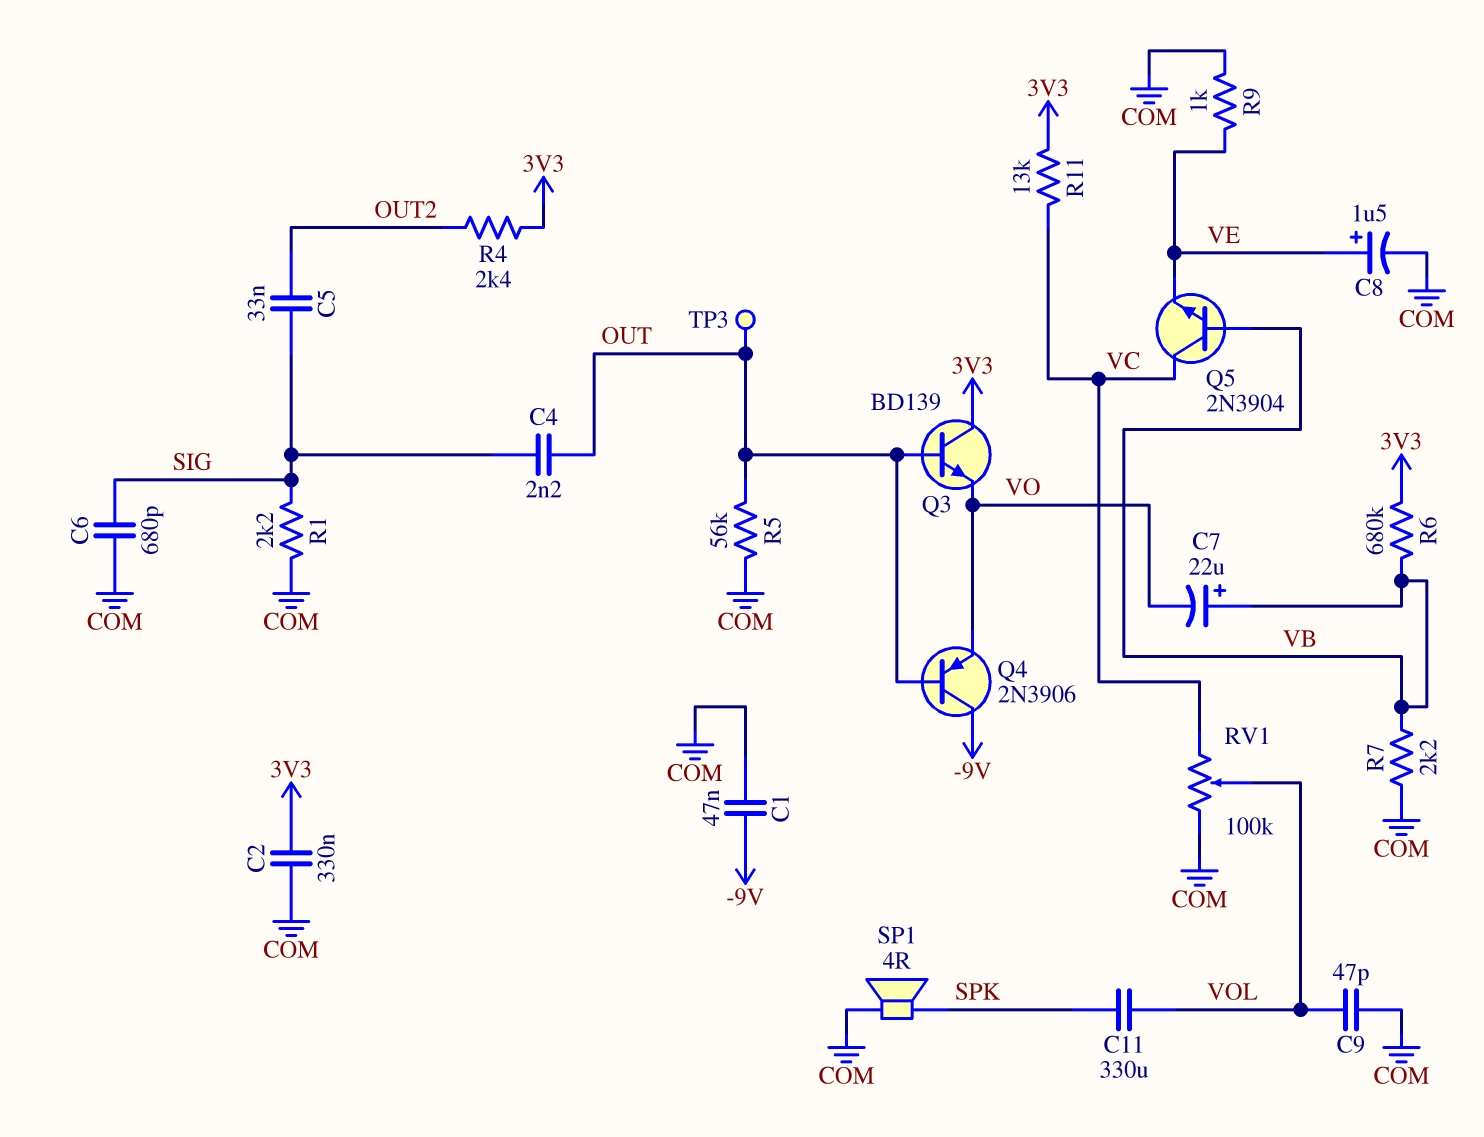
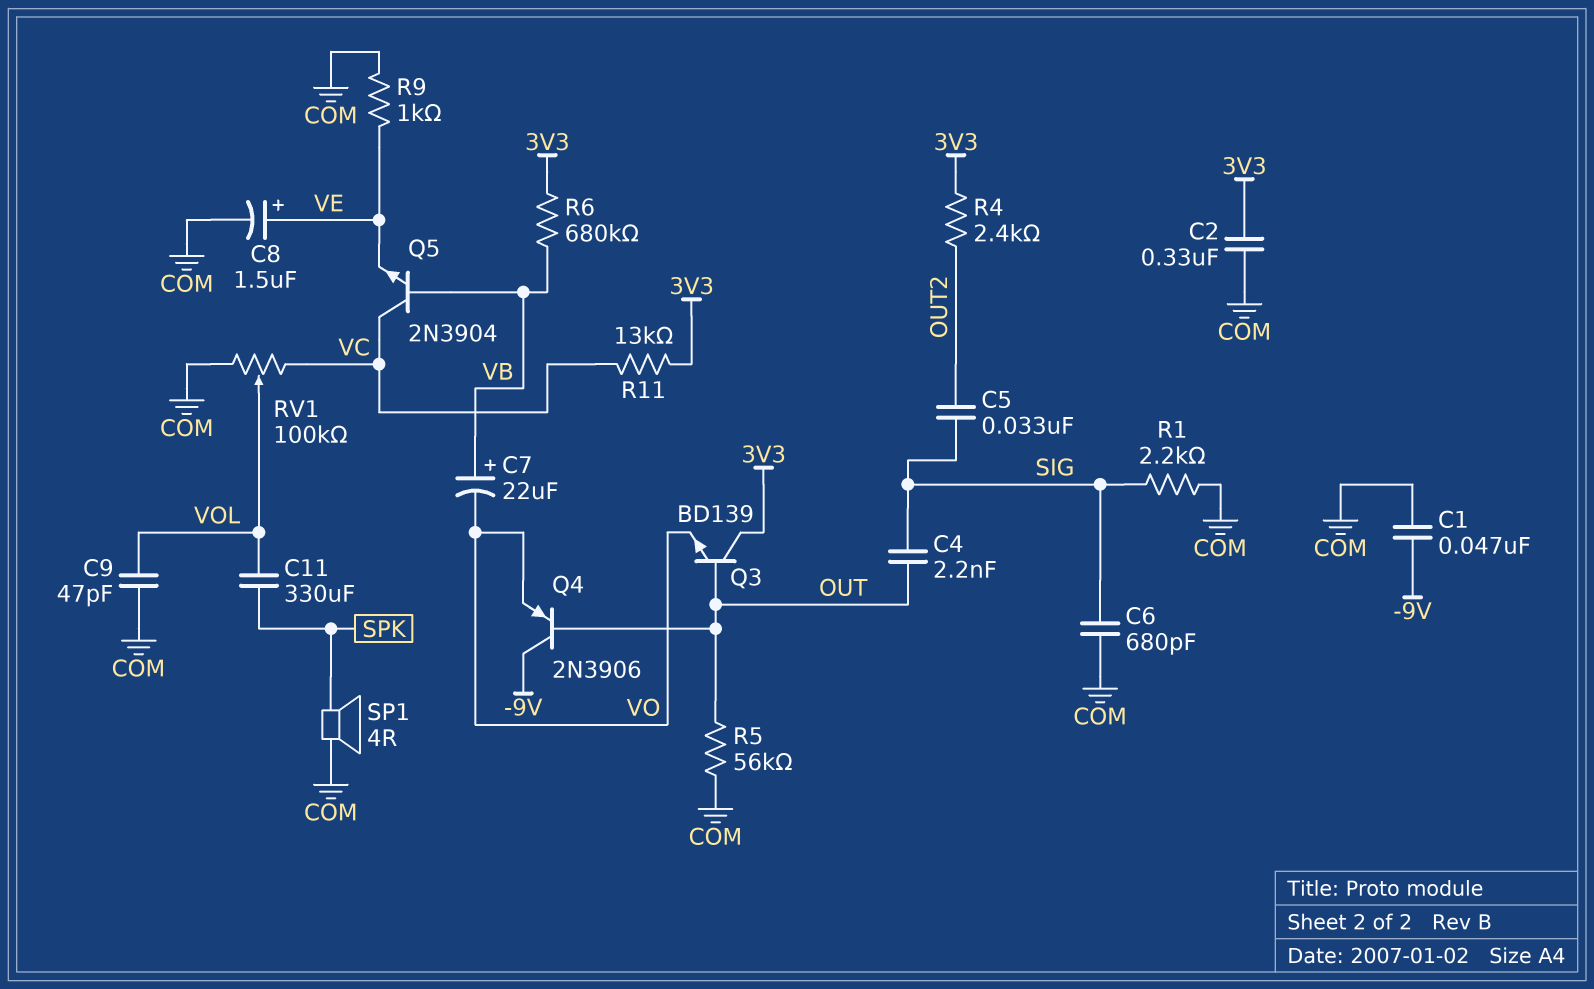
R7: 2.2k (COM, VB) -> none
TP3: test point (OUT) -> none

